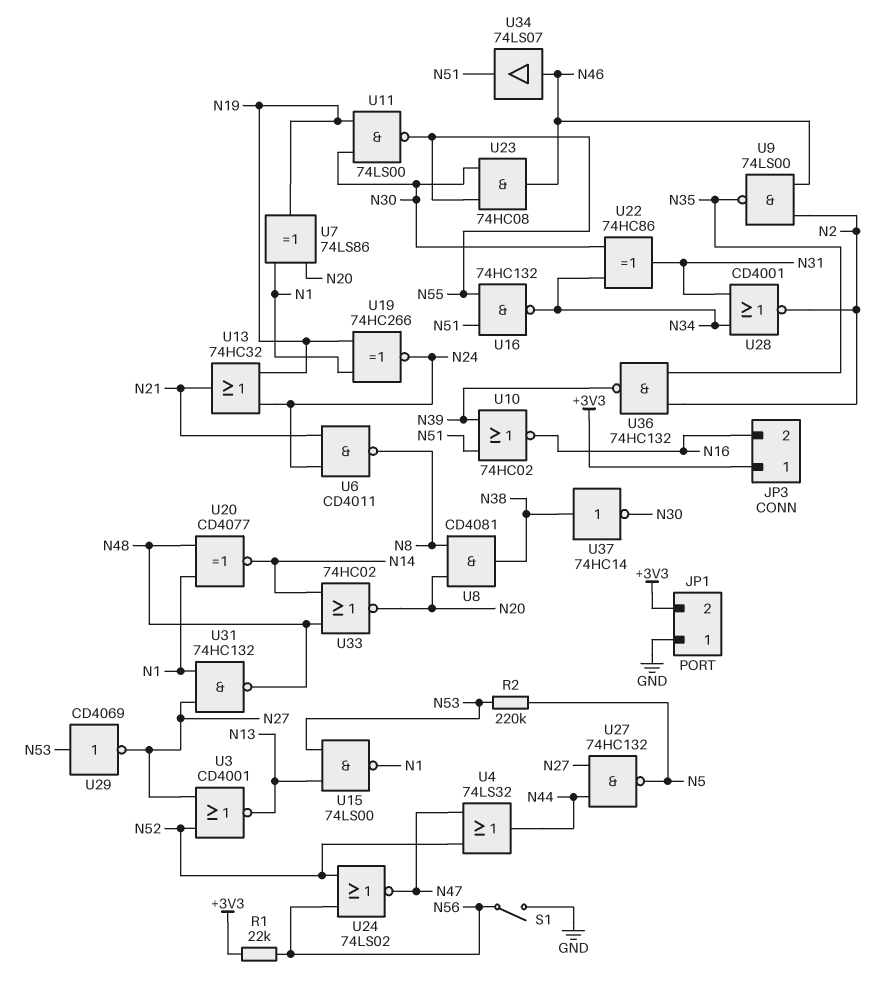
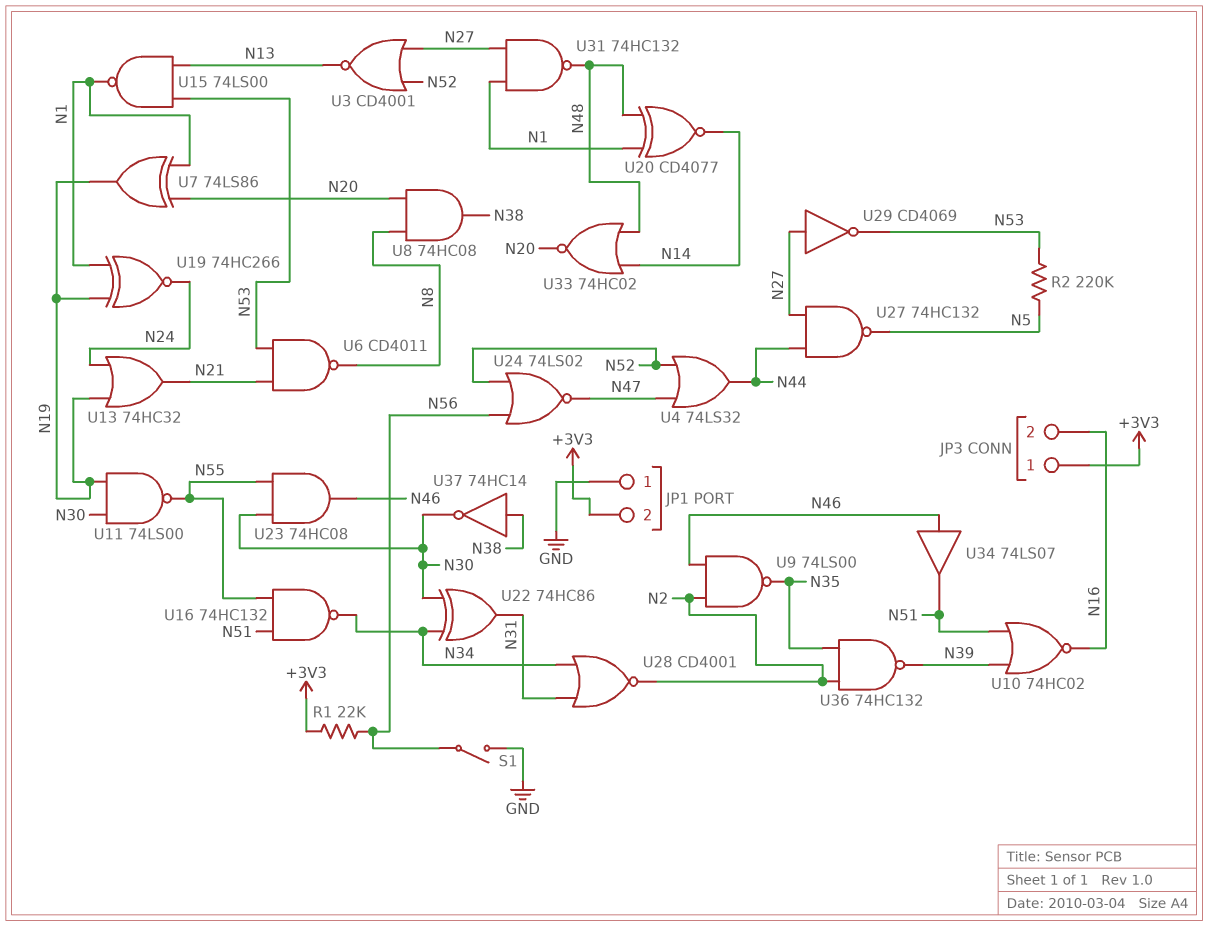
U6: NAND CD4011 (in N21, in N24, out N8) -> NAND CD4011 (in N21, in N53, out N8)
U8: AND CD4081 (in N8, in N20, out N38) -> AND 74HC08 (in N8, in N20, out N38)
U29: NOT CD4069 (in N53, out N27) -> NOT CD4069 (in N27, out N53)

